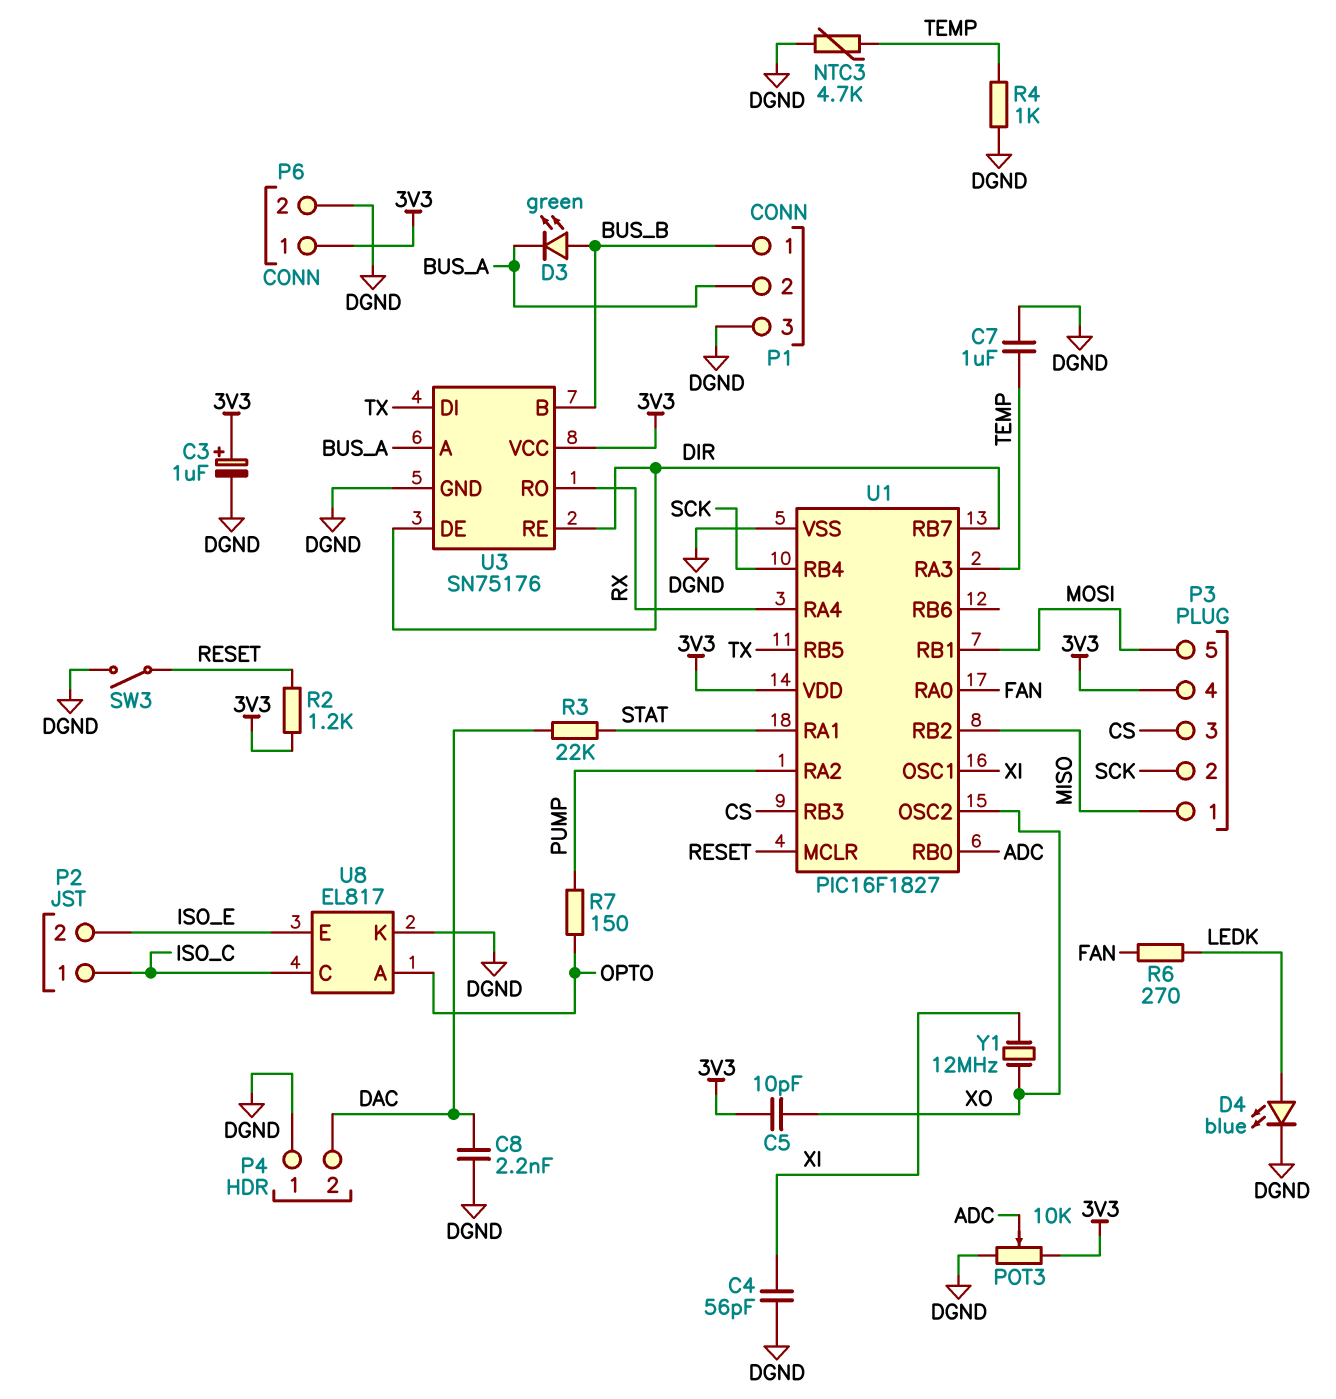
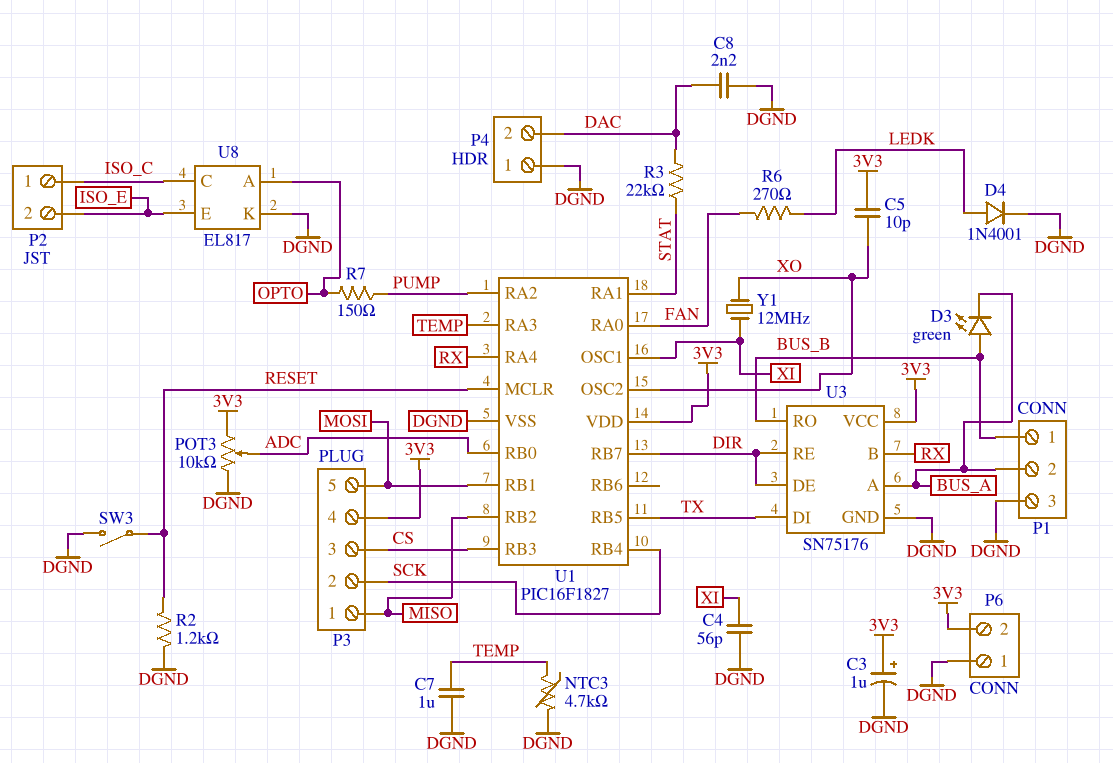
D4: LED blue (A LEDK, K DGND) -> diode 1N4001 (A LEDK, K DGND)
P6 pin 1: 3V3 -> DGND
P6 pin 2: DGND -> 3V3
R2: 1.2k (3V3, RESET) -> 1.2k (DGND, RESET)
R4: 1k (DGND, TEMP) -> none
U3 pin B: BUS_B -> RX
U3 pin RO: RX -> BUS_B

